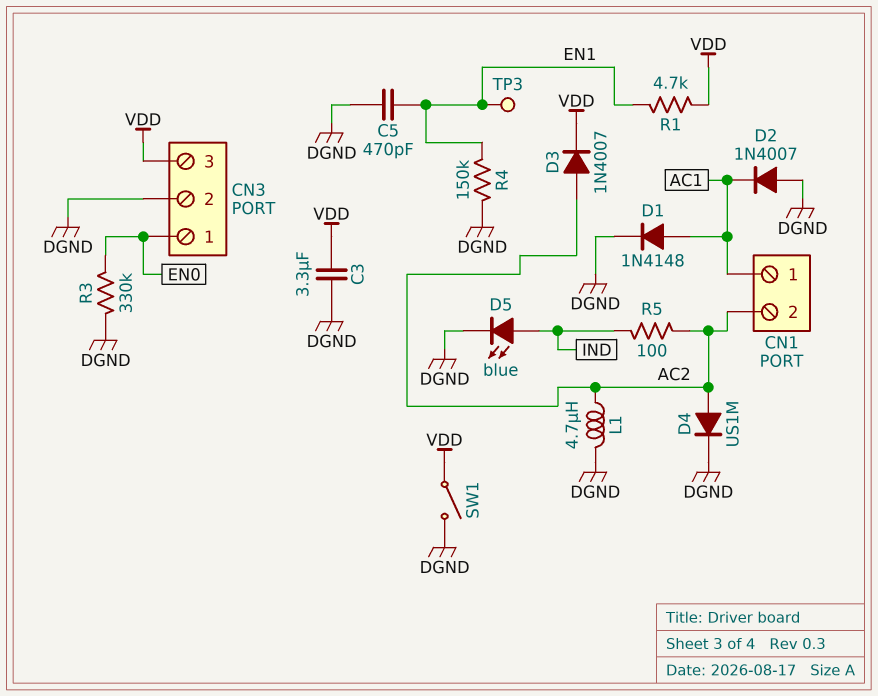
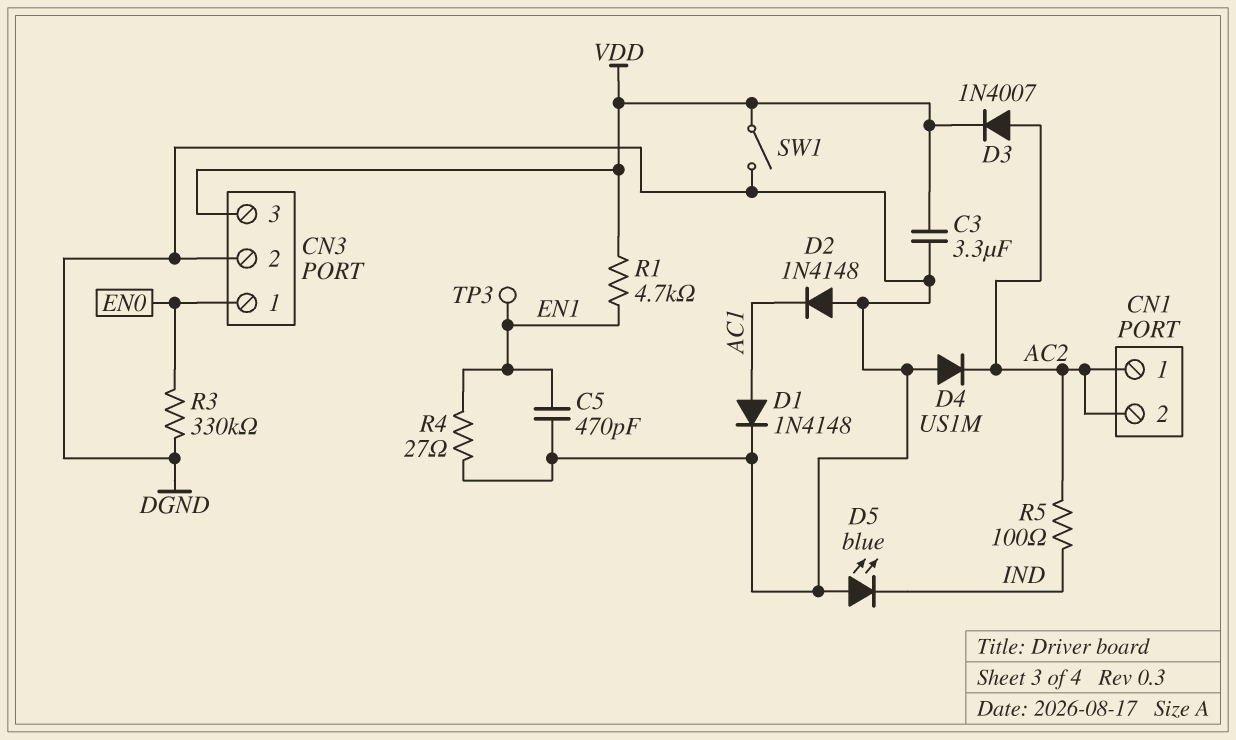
CN1 pin 1: AC1 -> AC2
D2: diode 1N4007 (A DGND, K AC1) -> diode 1N4148 (A DGND, K AC1)
D4: diode US1M (A AC2, K DGND) -> diode US1M (A DGND, K AC2)
D5: LED blue (A IND, K DGND) -> LED blue (A DGND, K IND)
L1: 4.7uH (AC2, DGND) -> none
R4: 150k (DGND, EN1) -> 27 (DGND, EN1)

